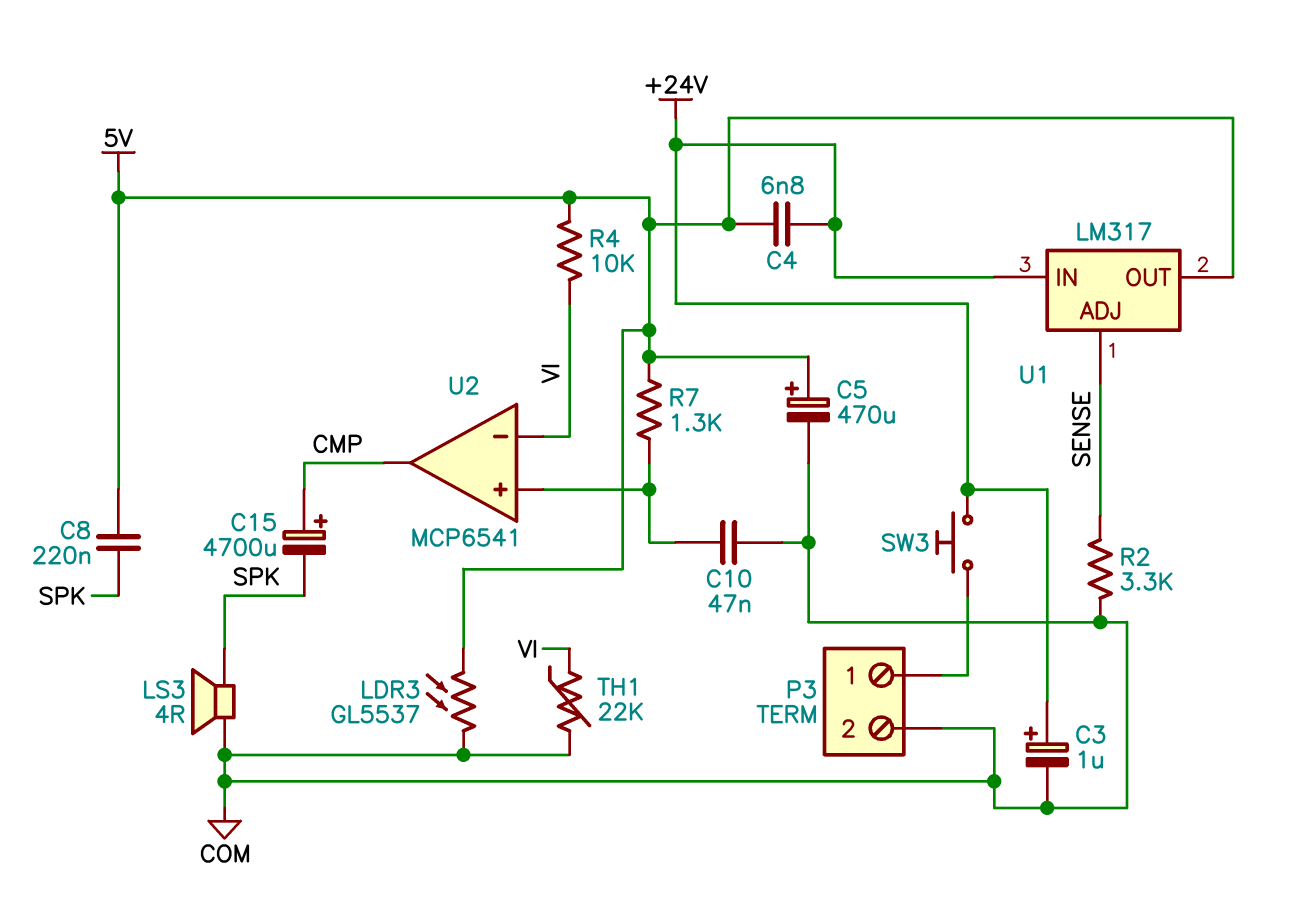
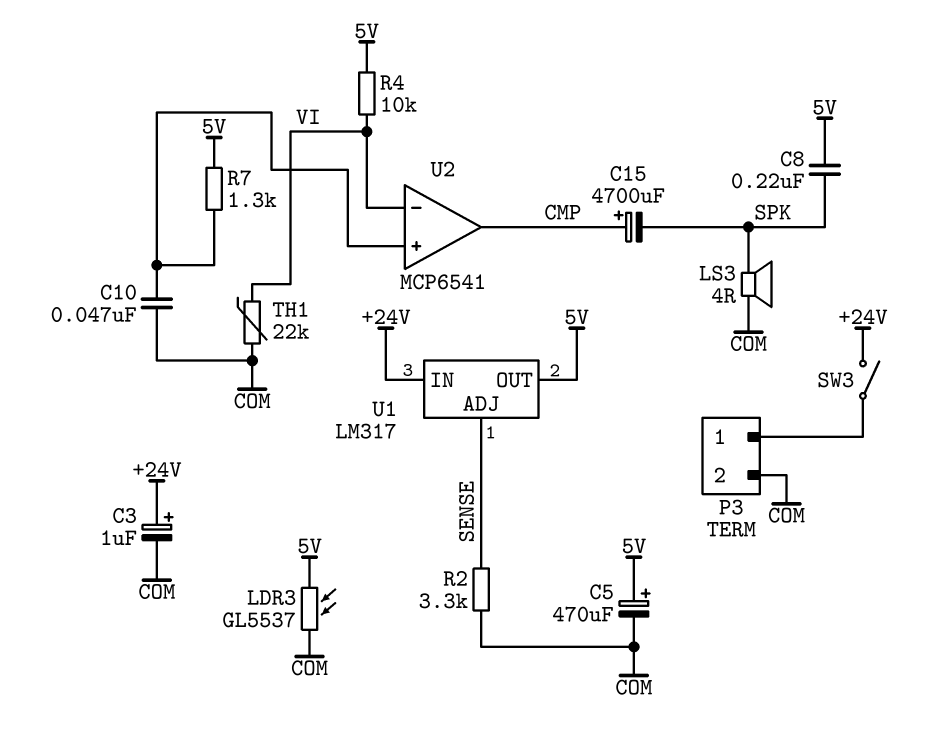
C4: 6.8nF (+24V, 5V) -> none
SW3: button (+24V, P3/1) -> switch (+24V, P3/1)

